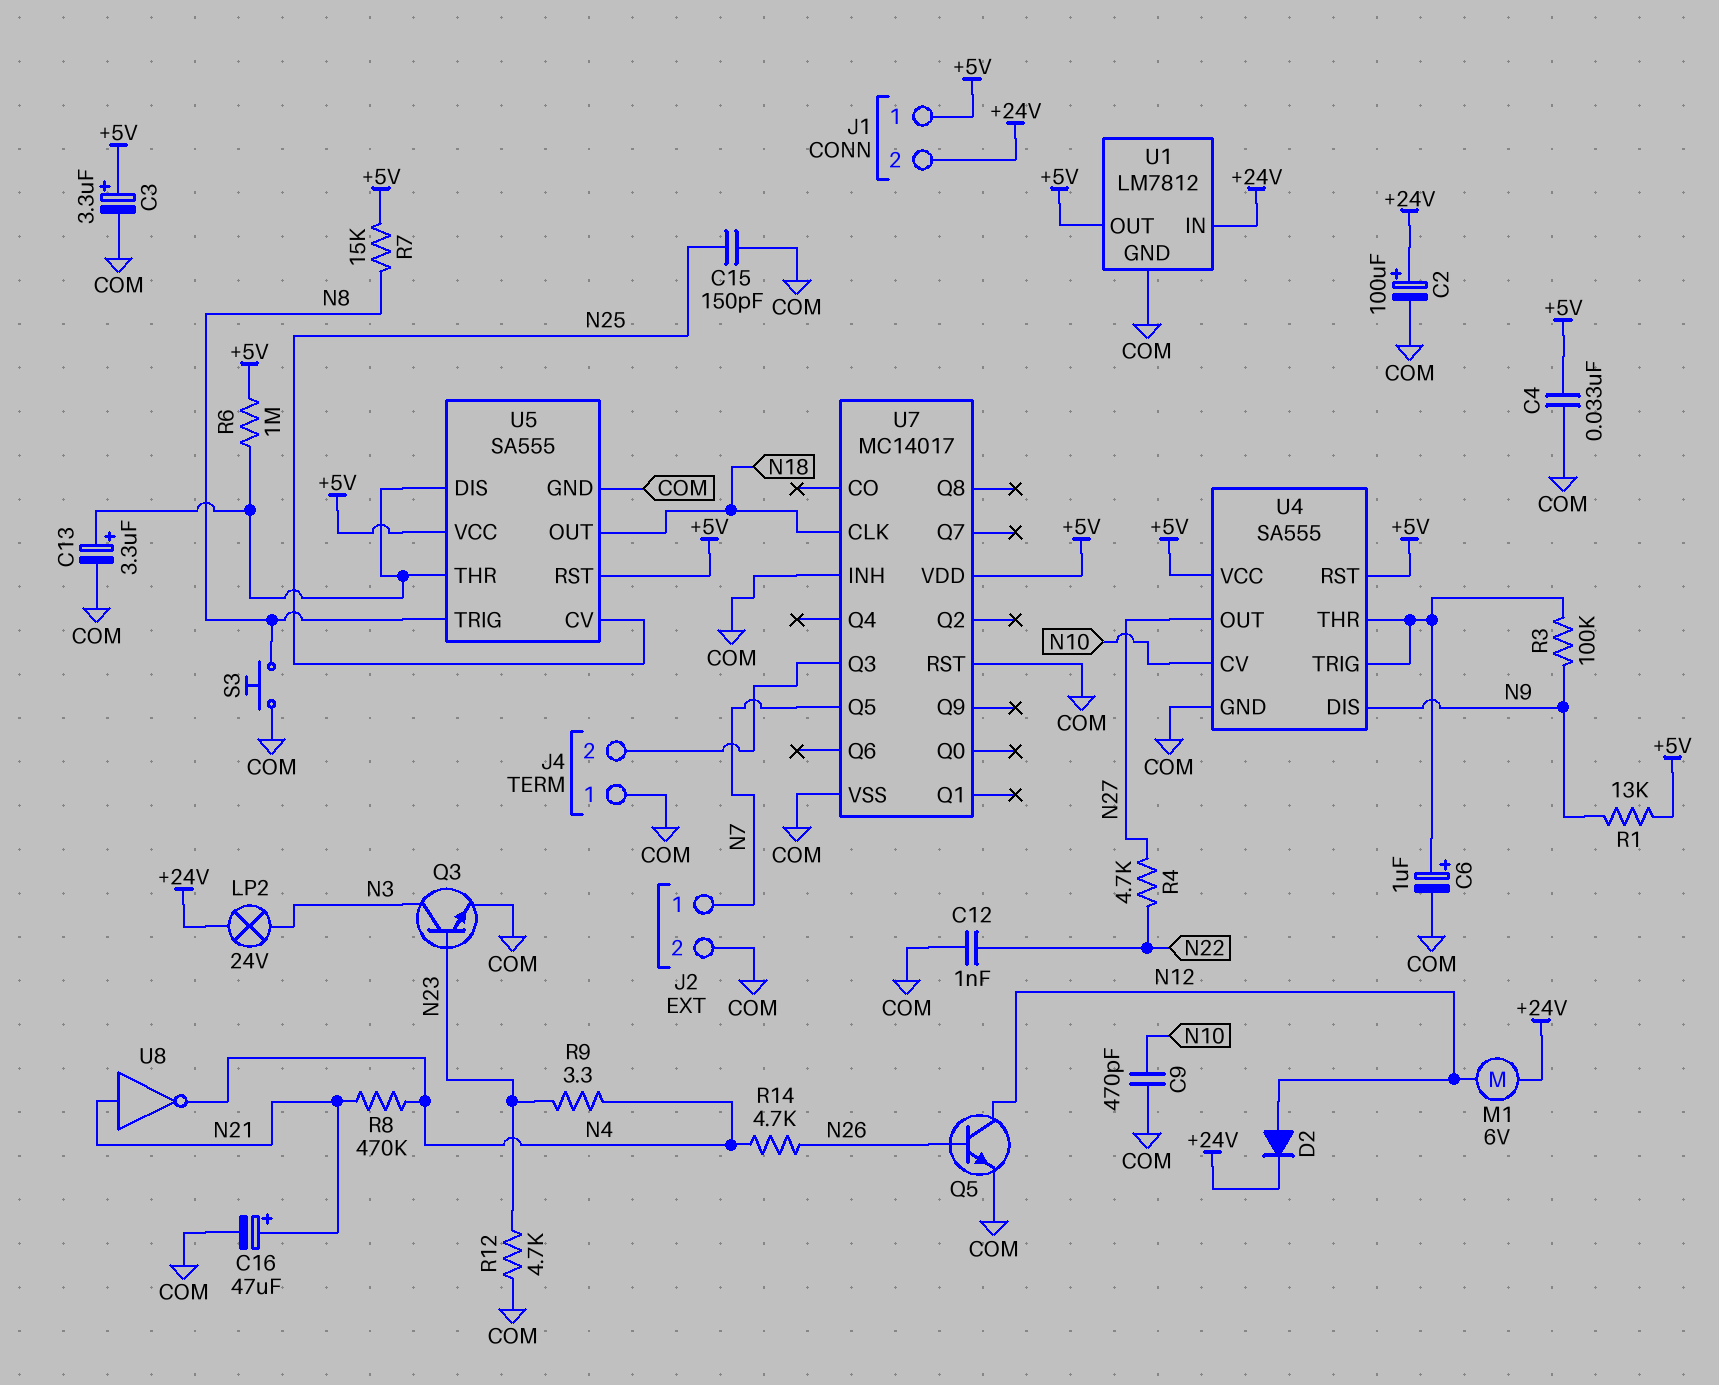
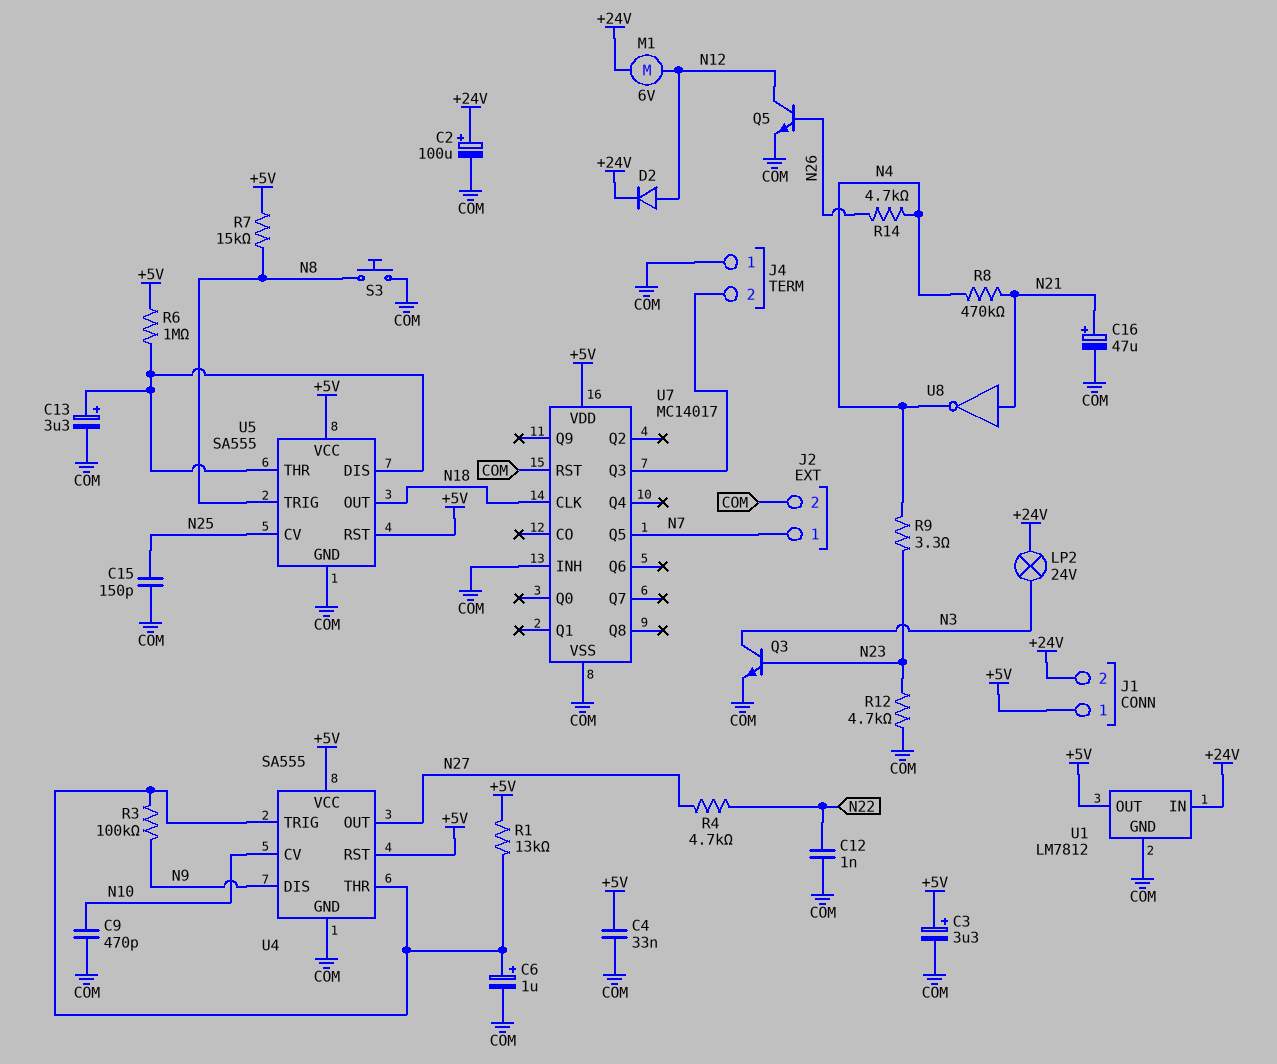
R1: 13k (+5V, N9) -> 13k (+5V, U4/THR)

